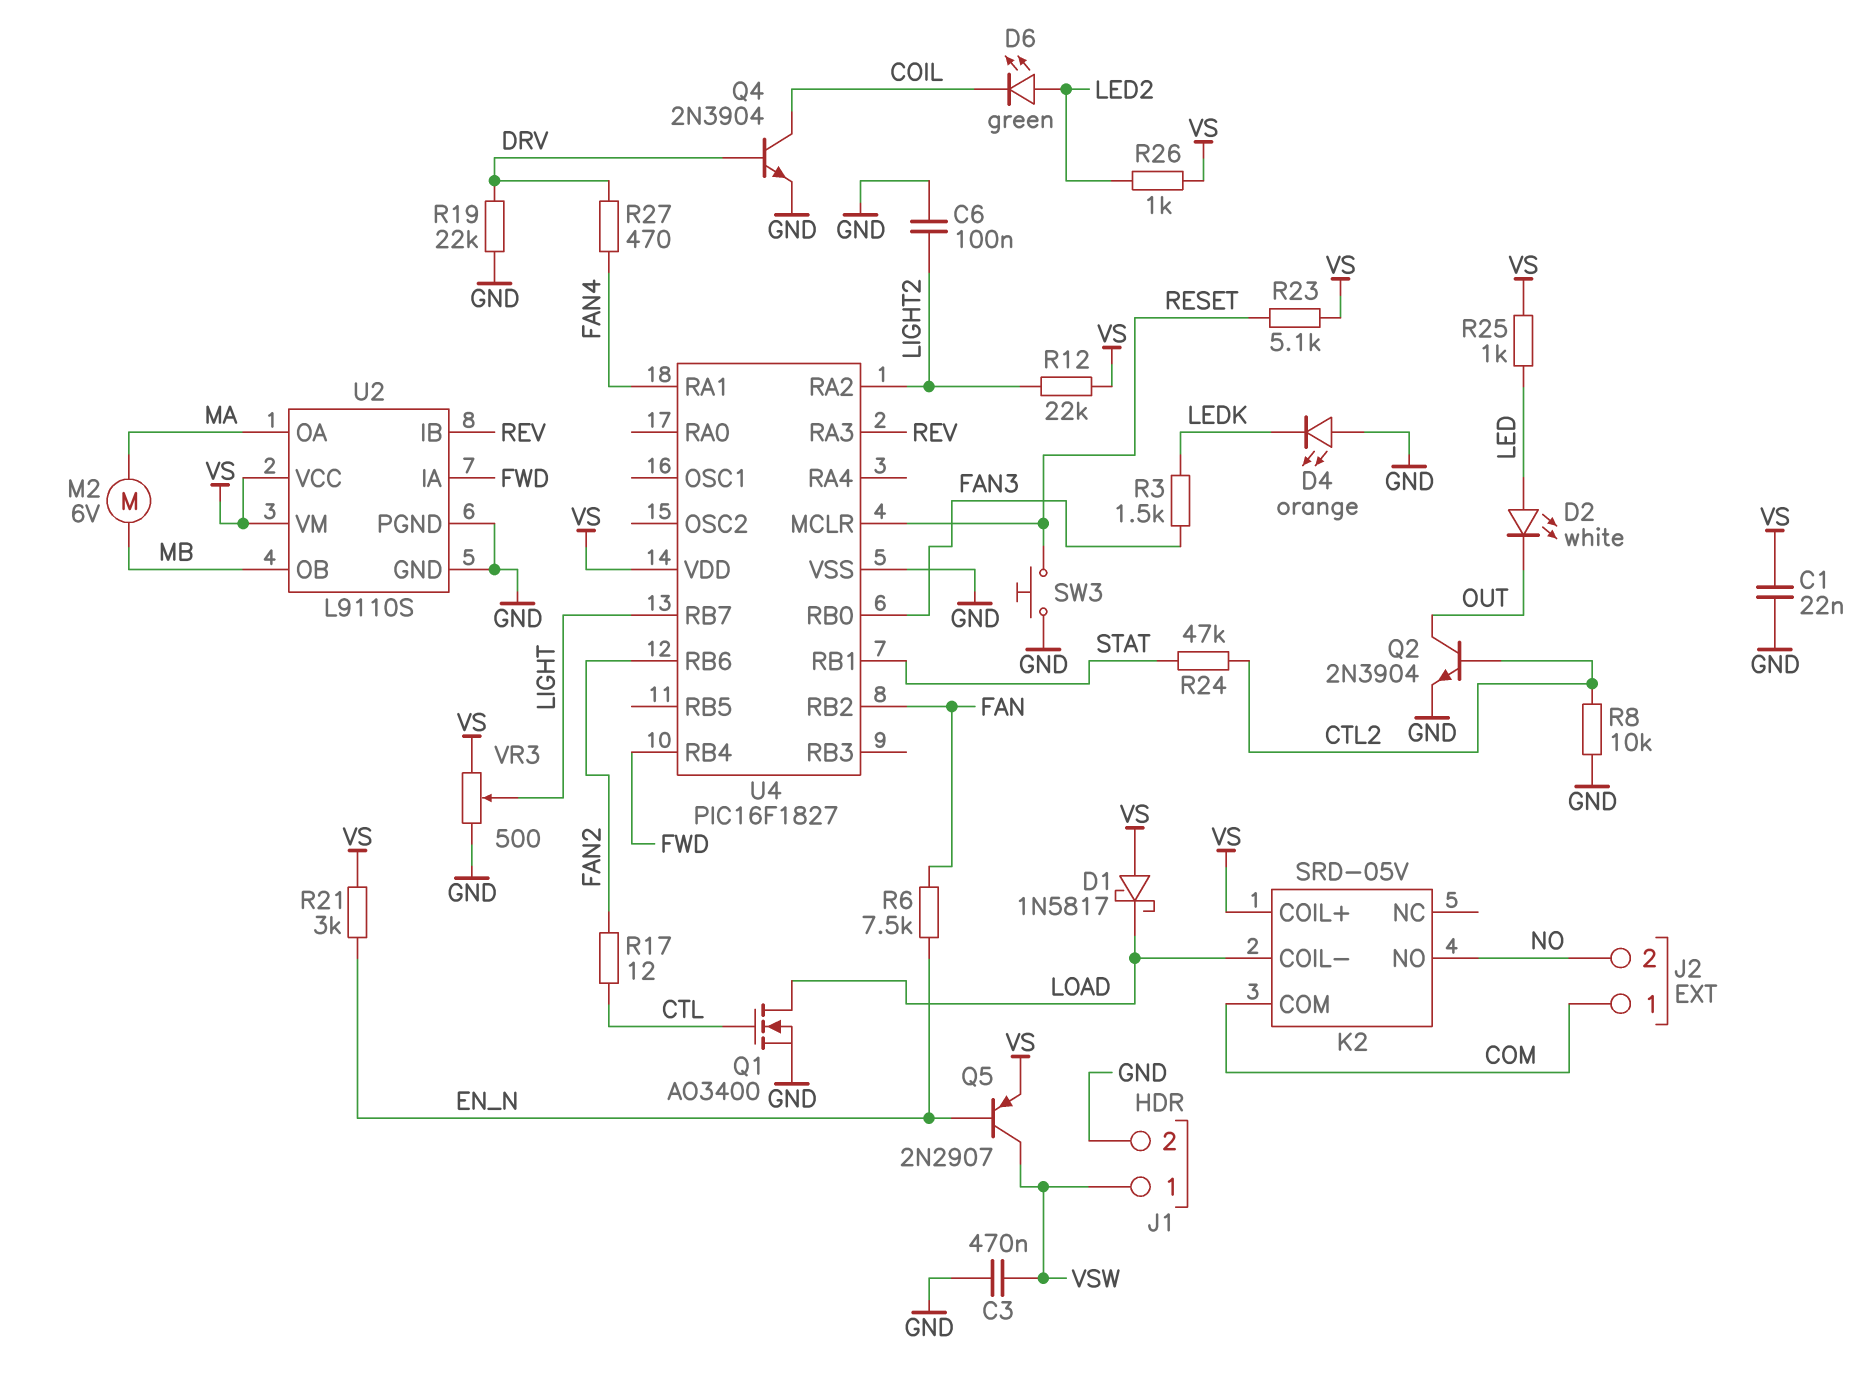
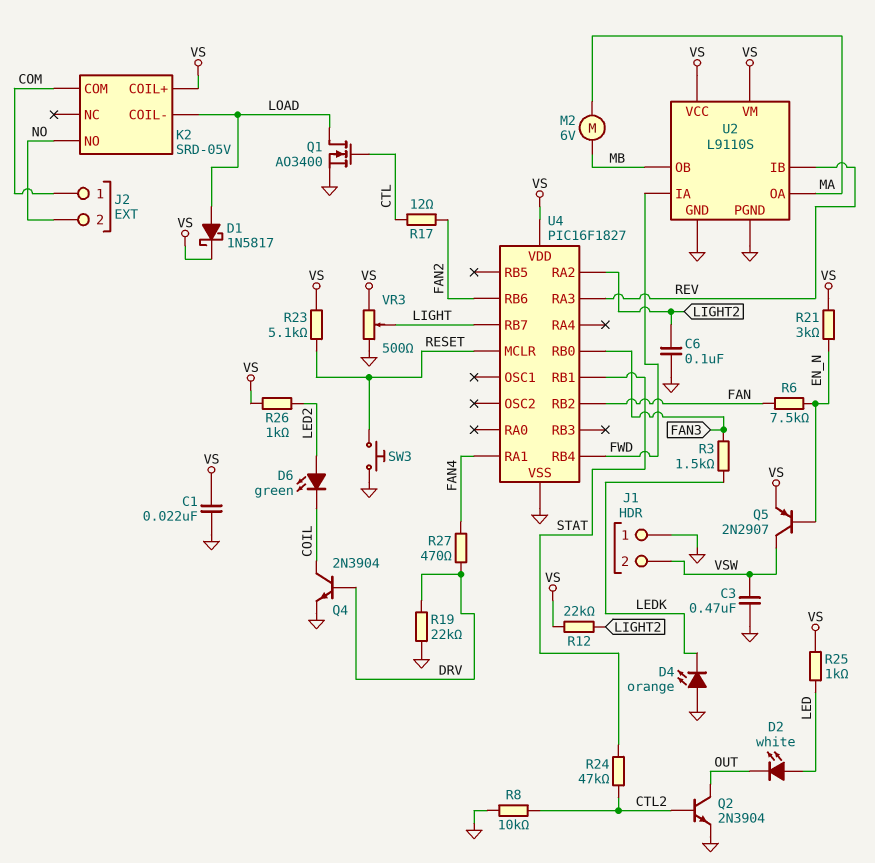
D1: schottky 1N5817 (A VS, K LOAD) -> schottky 1N5817 (A LOAD, K VS)
J1 pin 1: VSW -> GND
J1 pin 2: GND -> VSW

